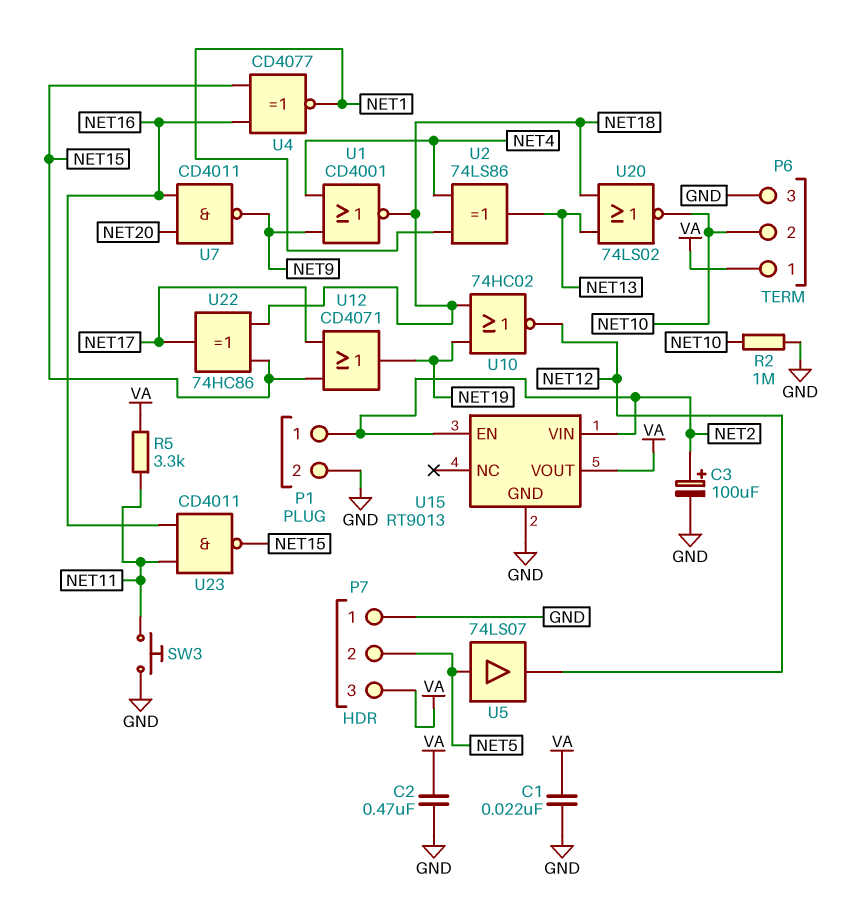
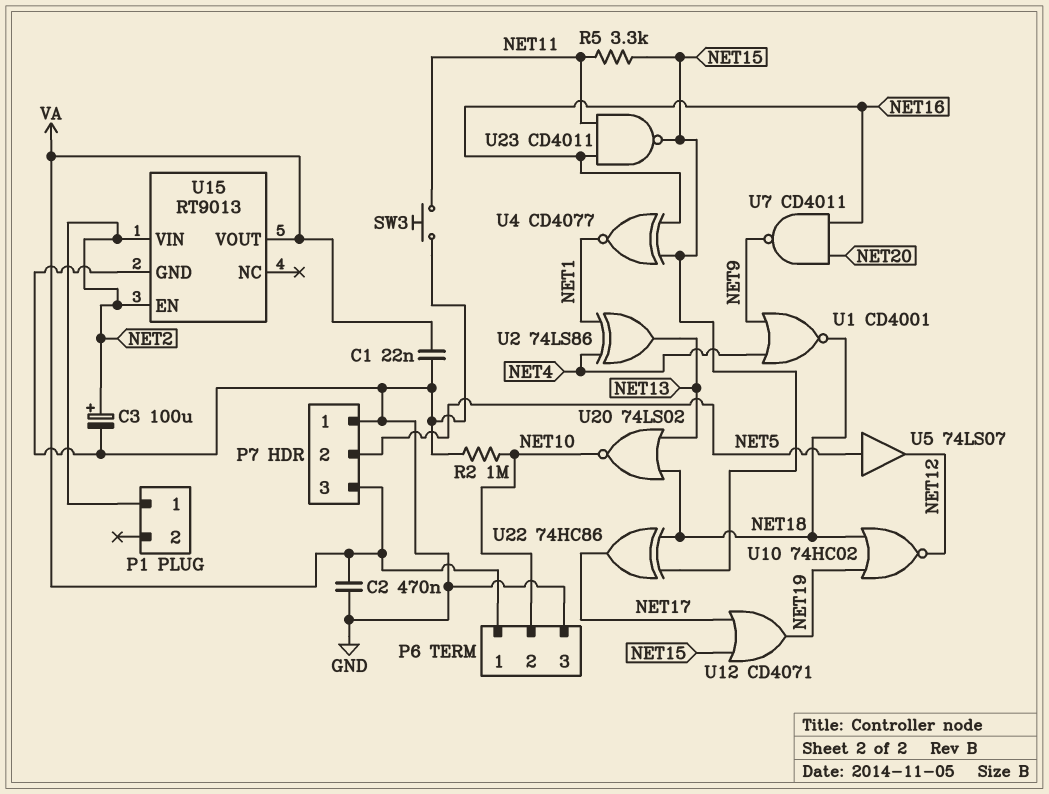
P1 pin 2: GND -> none
R5: 3.3k (NET11, VA) -> 3.3k (NET11, NET15)

